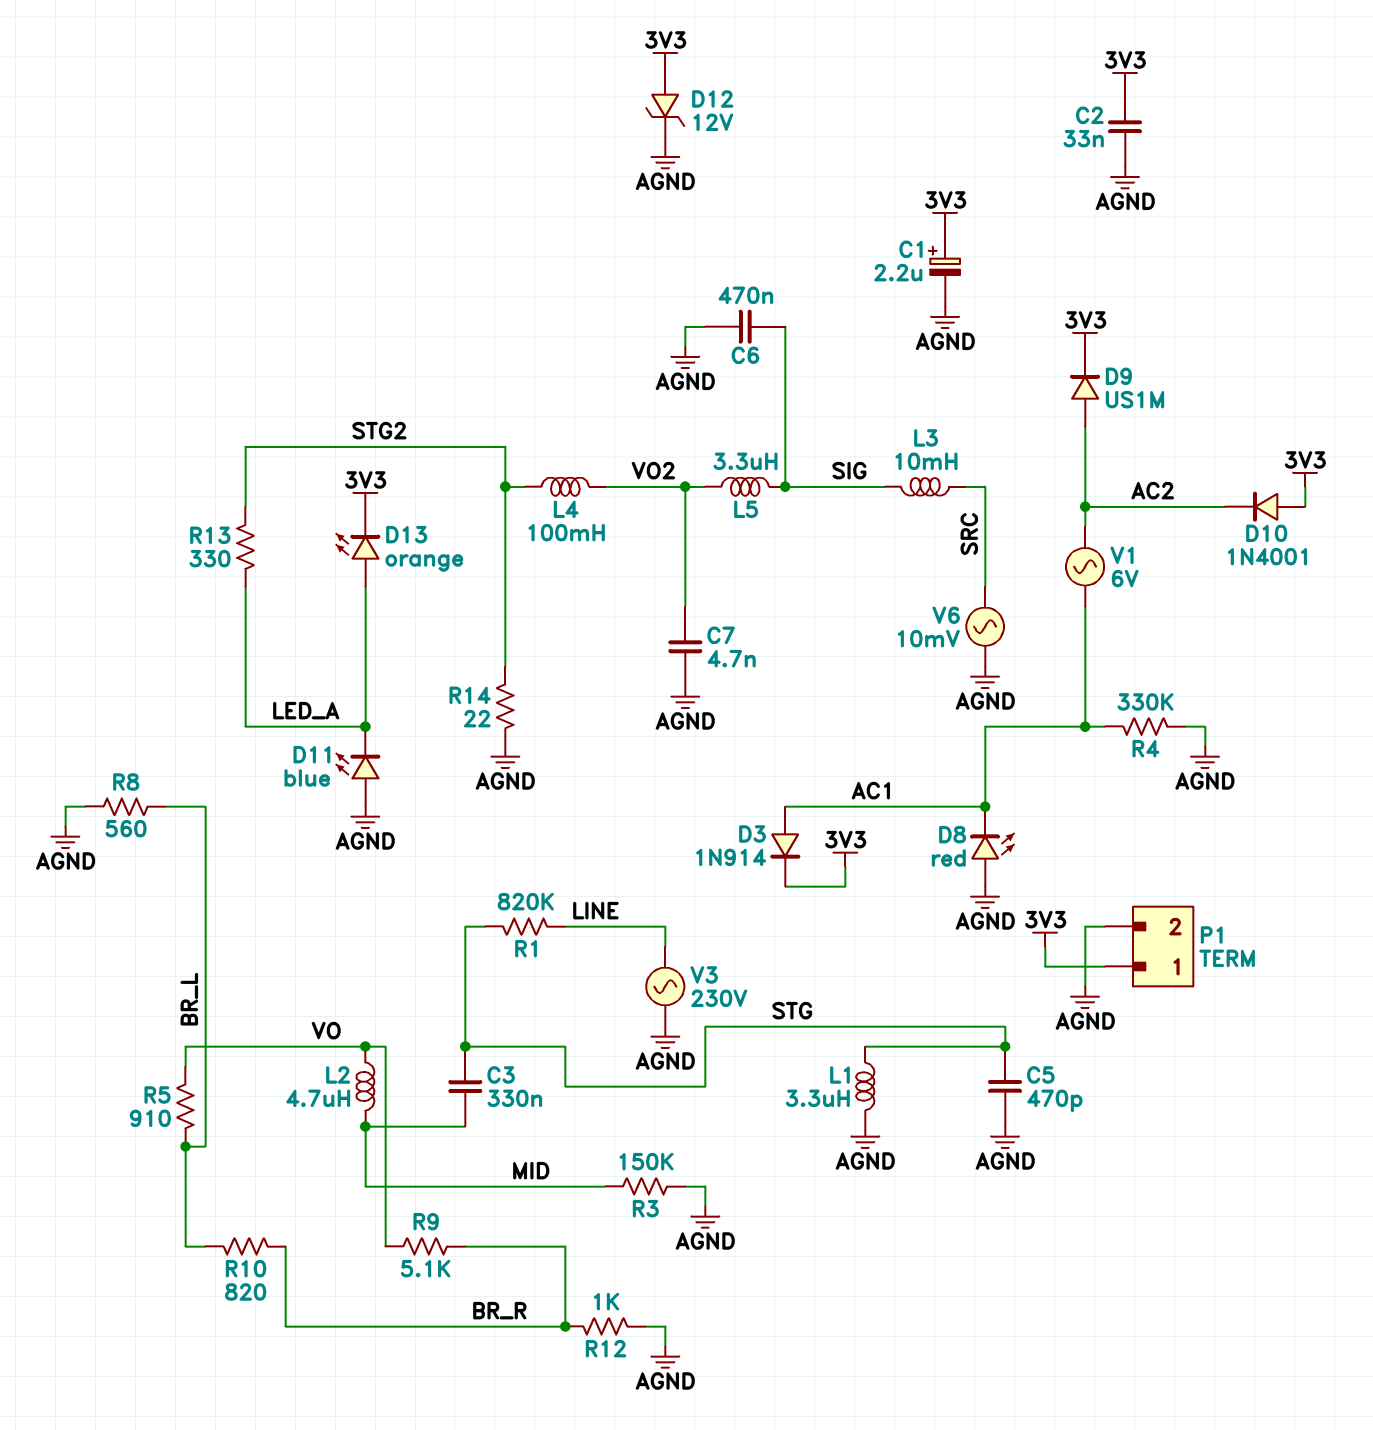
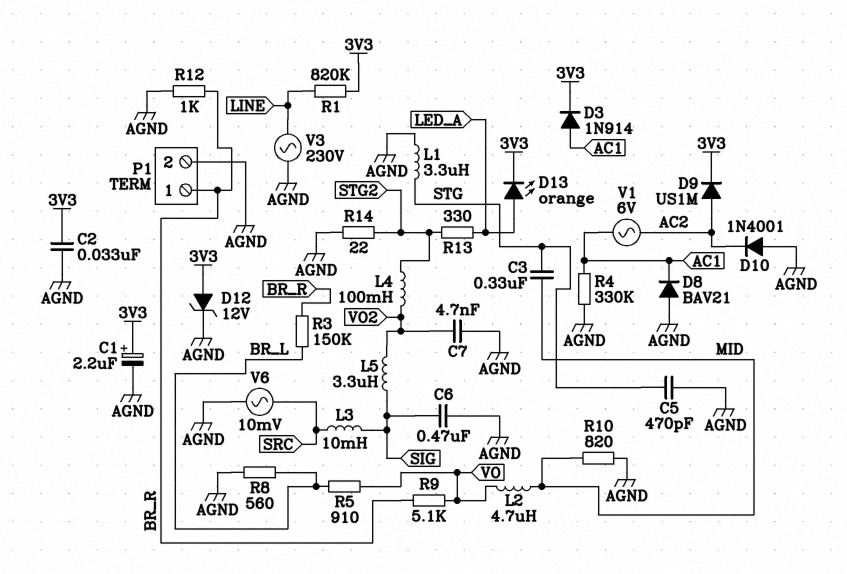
D8: LED red (A AGND, K AC1) -> diode BAV21 (A AGND, K AC1)
D10: diode 1N4001 (A 3V3, K AC2) -> diode 1N4001 (A AGND, K AC2)
D11: LED blue (A AGND, K LED_A) -> none
P1 pin 1: 3V3 -> BR_R
R1: 820k (LINE, STG) -> 820k (3V3, LINE)
R3: 150k (AGND, MID) -> 150k (BR_L, BR_R)
R10: 820 (BR_L, BR_R) -> 820 (AGND, MID)

